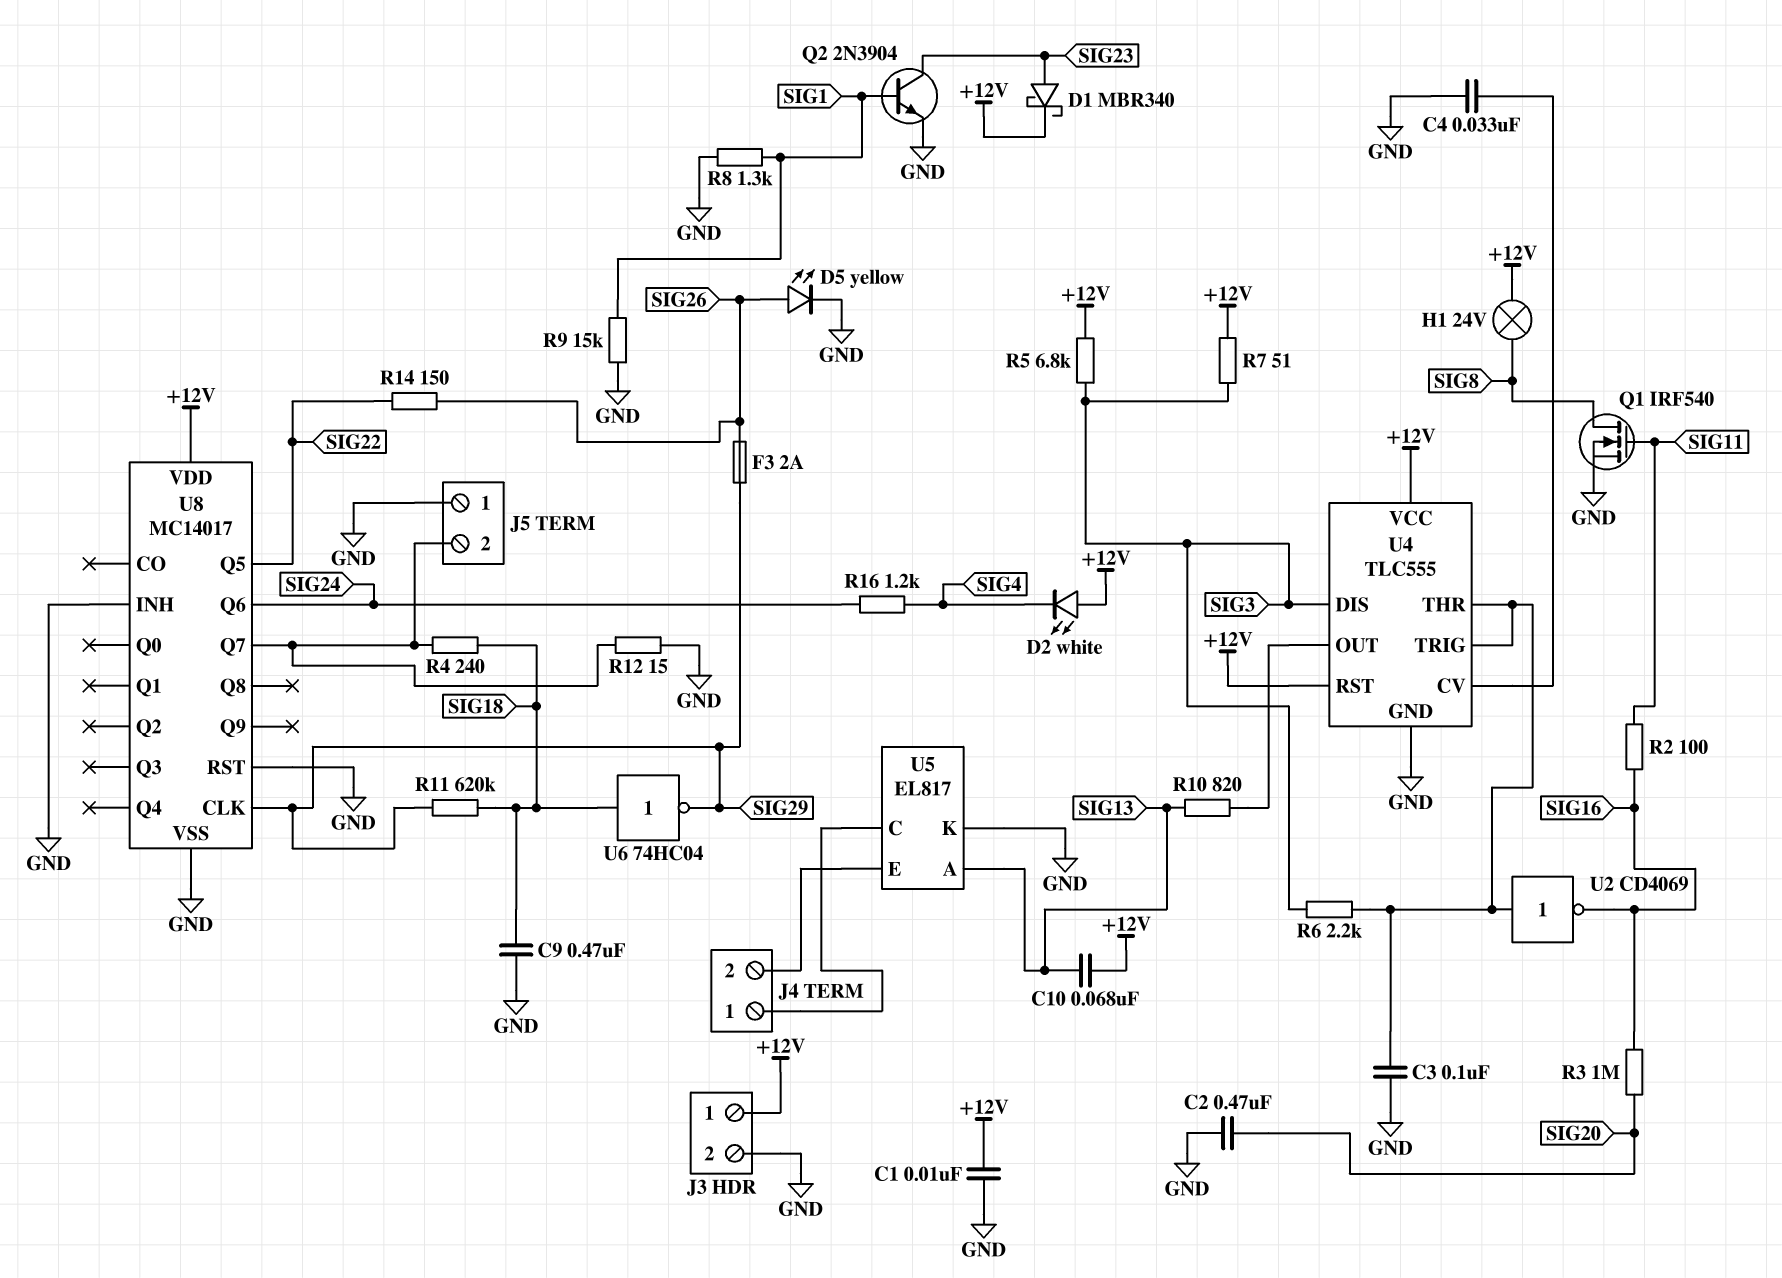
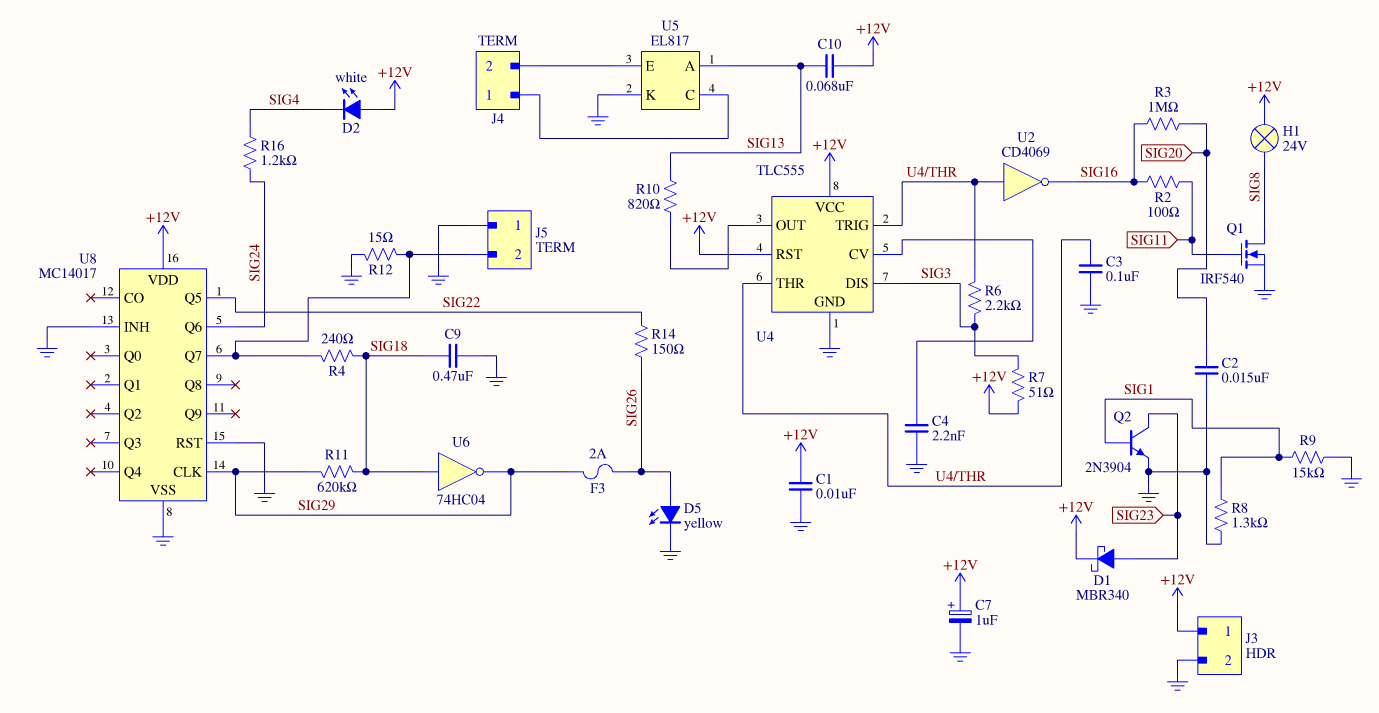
C2: 470nF (GND, SIG20) -> 15nF (GND, SIG20)
C4: 33nF (GND, U4/CV) -> 2.2nF (GND, U4/CV)
C7: none -> 1uF (plus +12V, minus GND)
R5: 6.8k (+12V, SIG3) -> none

